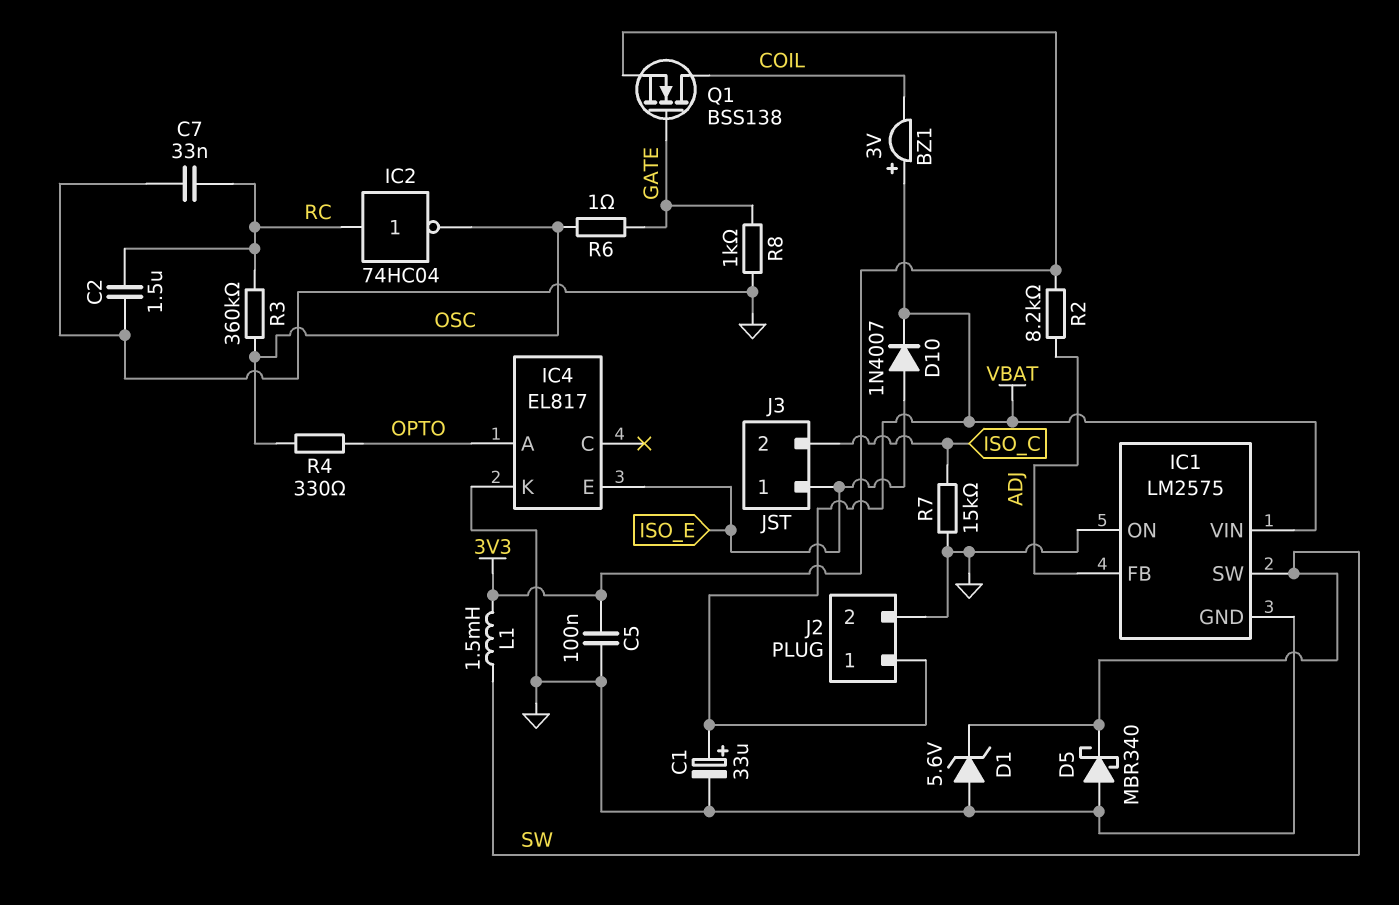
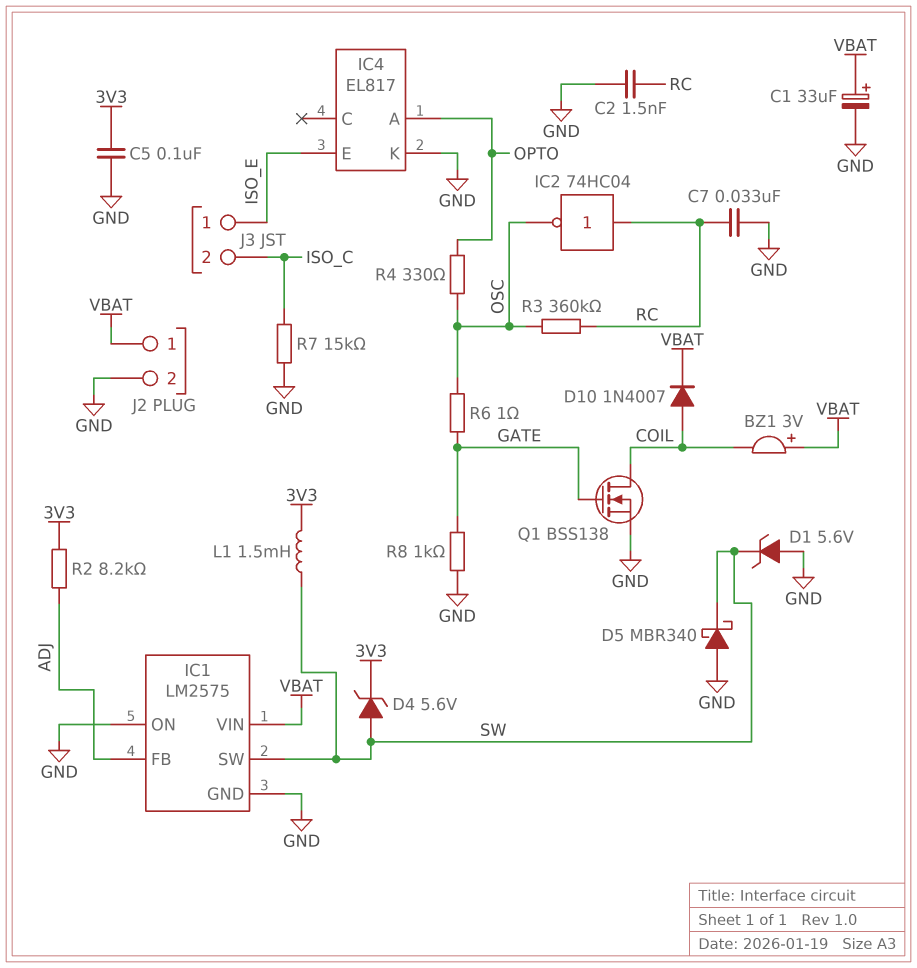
C2: 1.5uF (GND, RC) -> 1.5nF (GND, RC)
D4: none -> zener 5.6V (A SW, K 3V3)
D10: diode 1N4007 (A ISO_E, K VBAT) -> diode 1N4007 (A COIL, K VBAT)
Q1: NMOS BSS138 (G GATE, D COIL, S 3V3) -> NMOS BSS138 (G GATE, D COIL, S GND)

